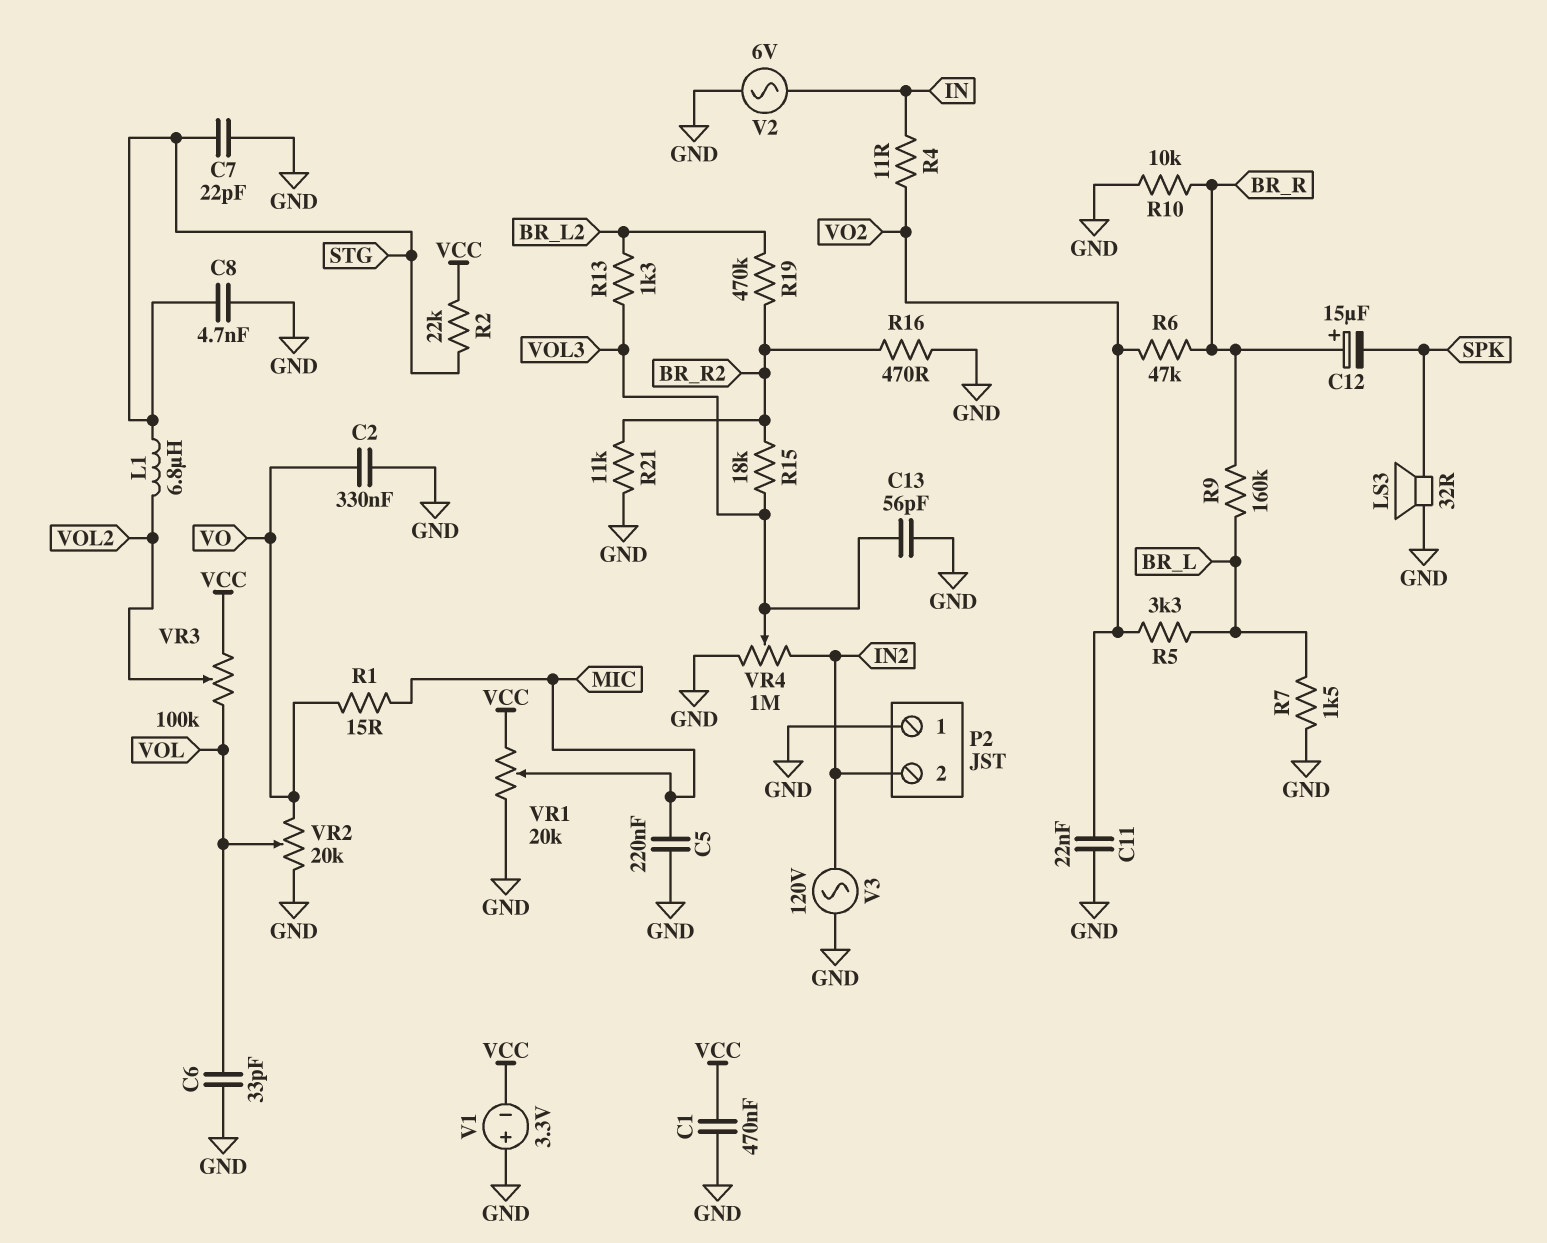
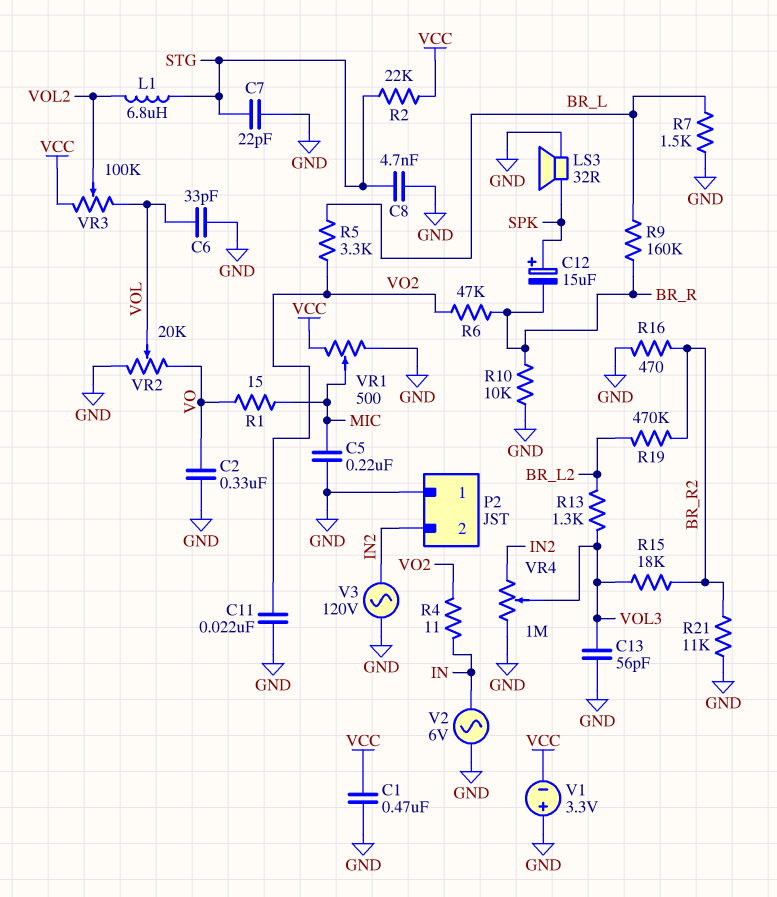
C12: 15uF (plus BR_R, minus SPK) -> 15uF (plus SPK, minus BR_R)
VR1: 20k (GND, VCC, wiper MIC) -> 500 (GND, VCC, wiper MIC)

